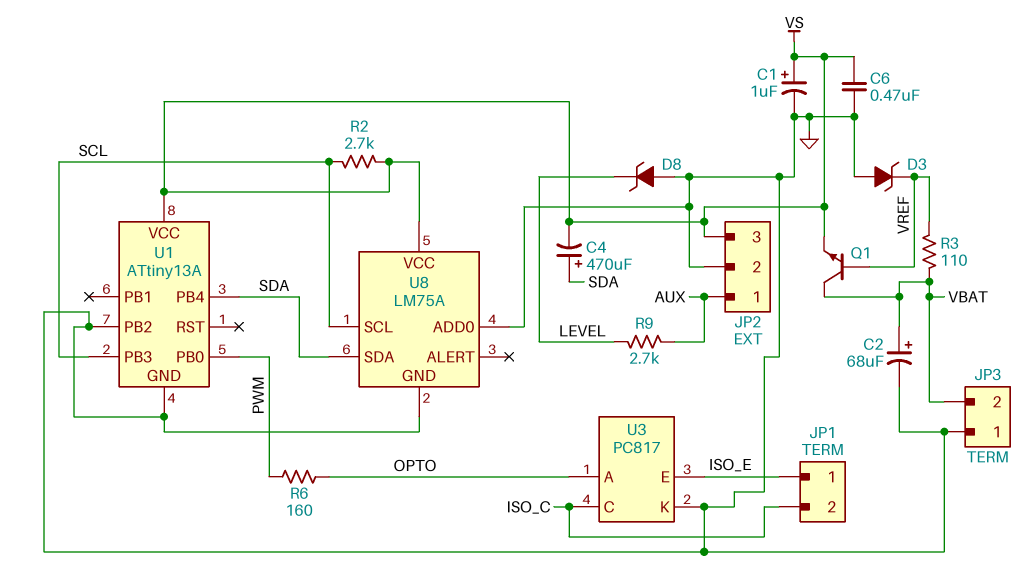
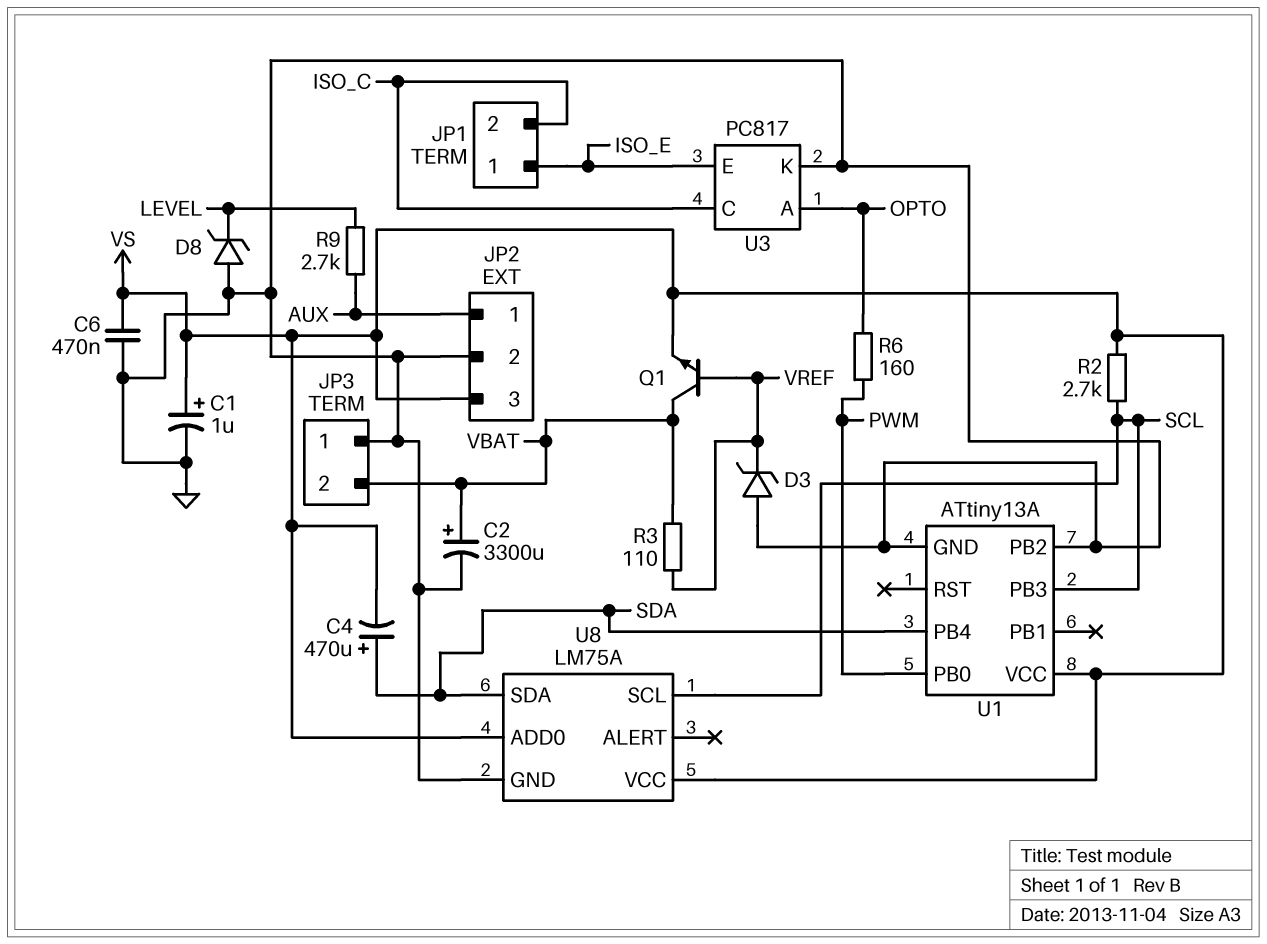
C2: 68uF (plus VBAT, minus GND) -> 3300uF (plus VBAT, minus GND)
U8 pin ADD0: GND -> VS

